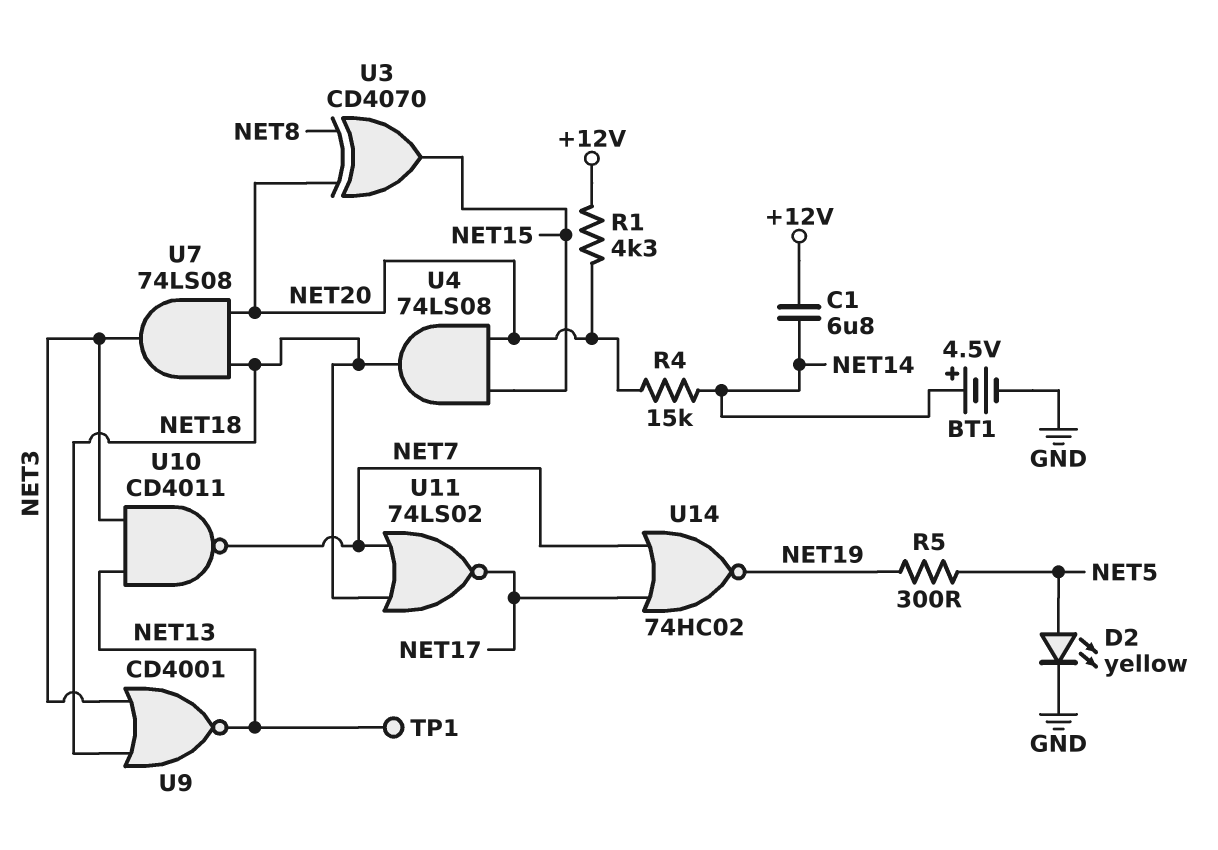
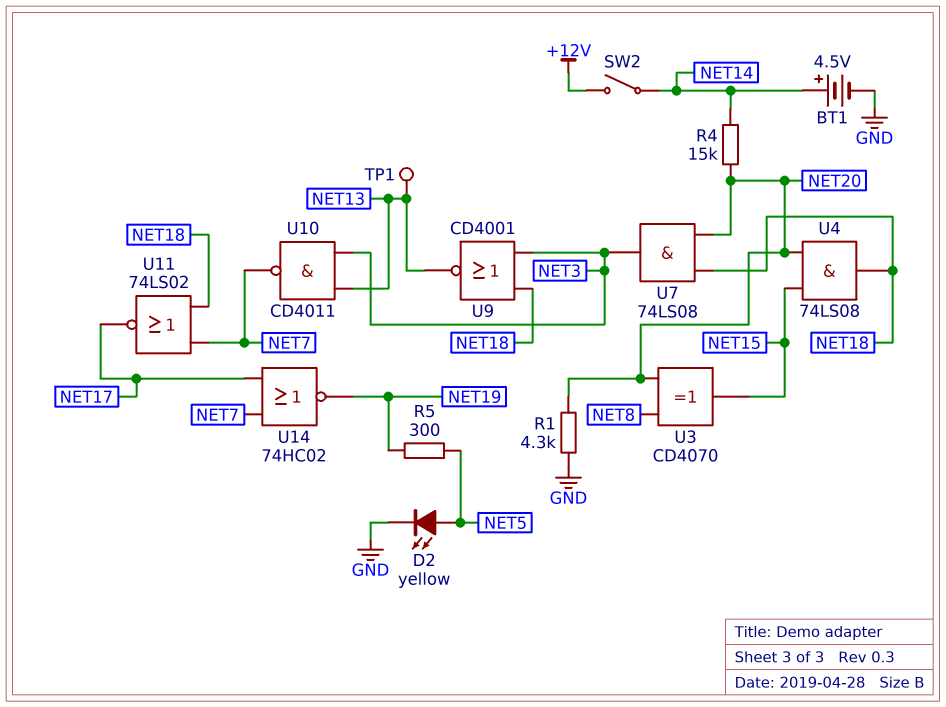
C1: 6.8uF (+12V, NET14) -> none
R1: 4.3k (+12V, NET20) -> 4.3k (GND, NET20)
SW2: none -> switch (+12V, NET14)

